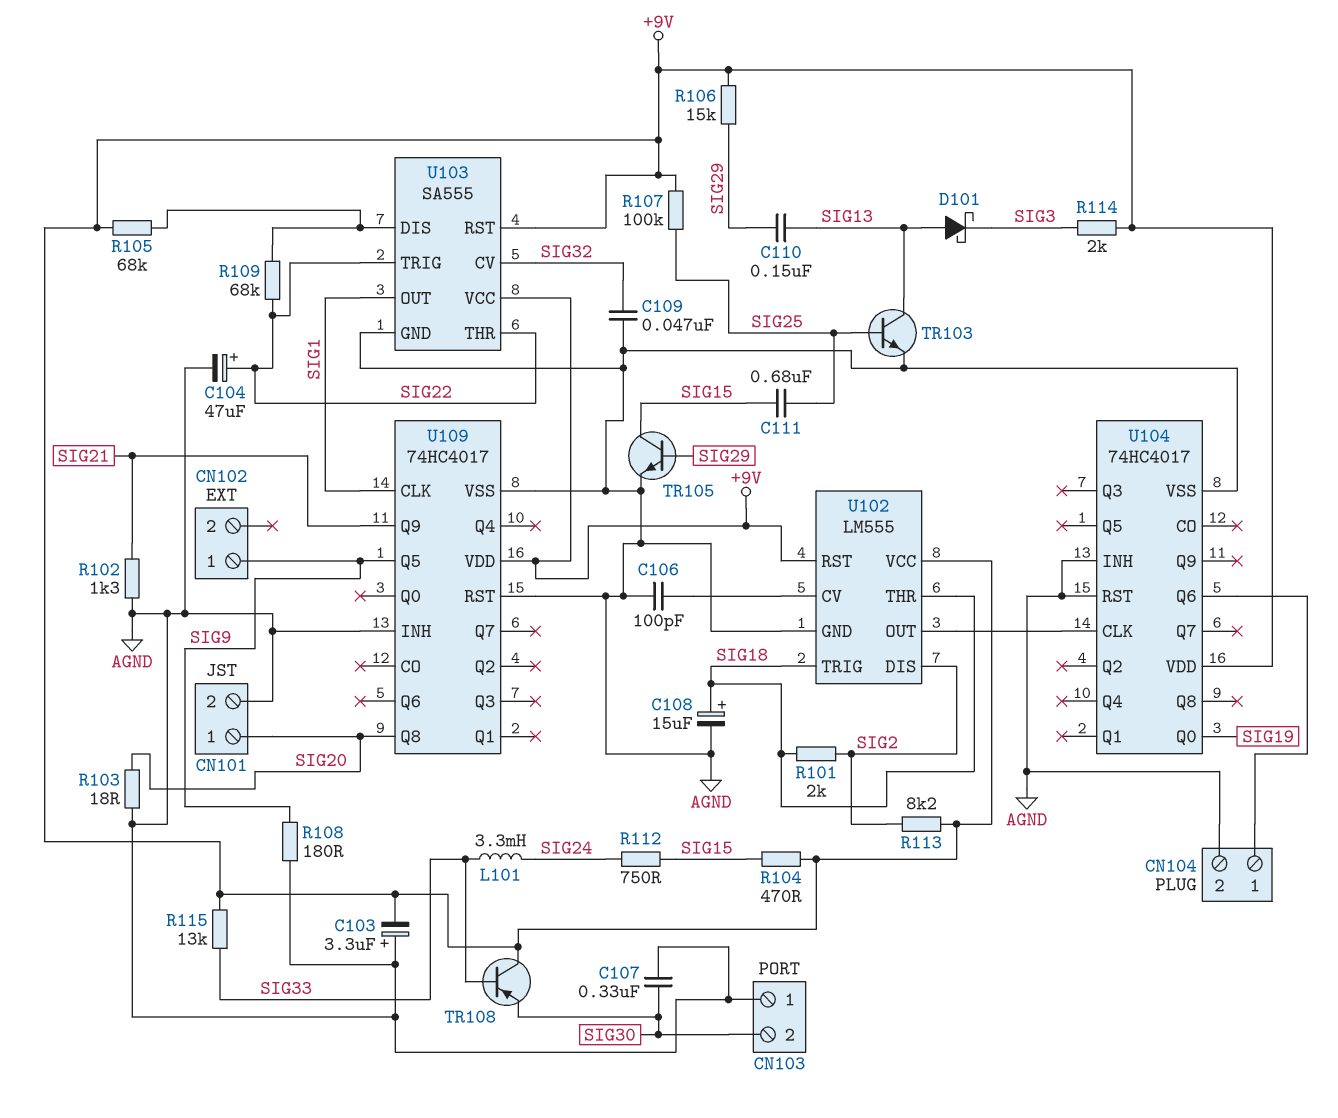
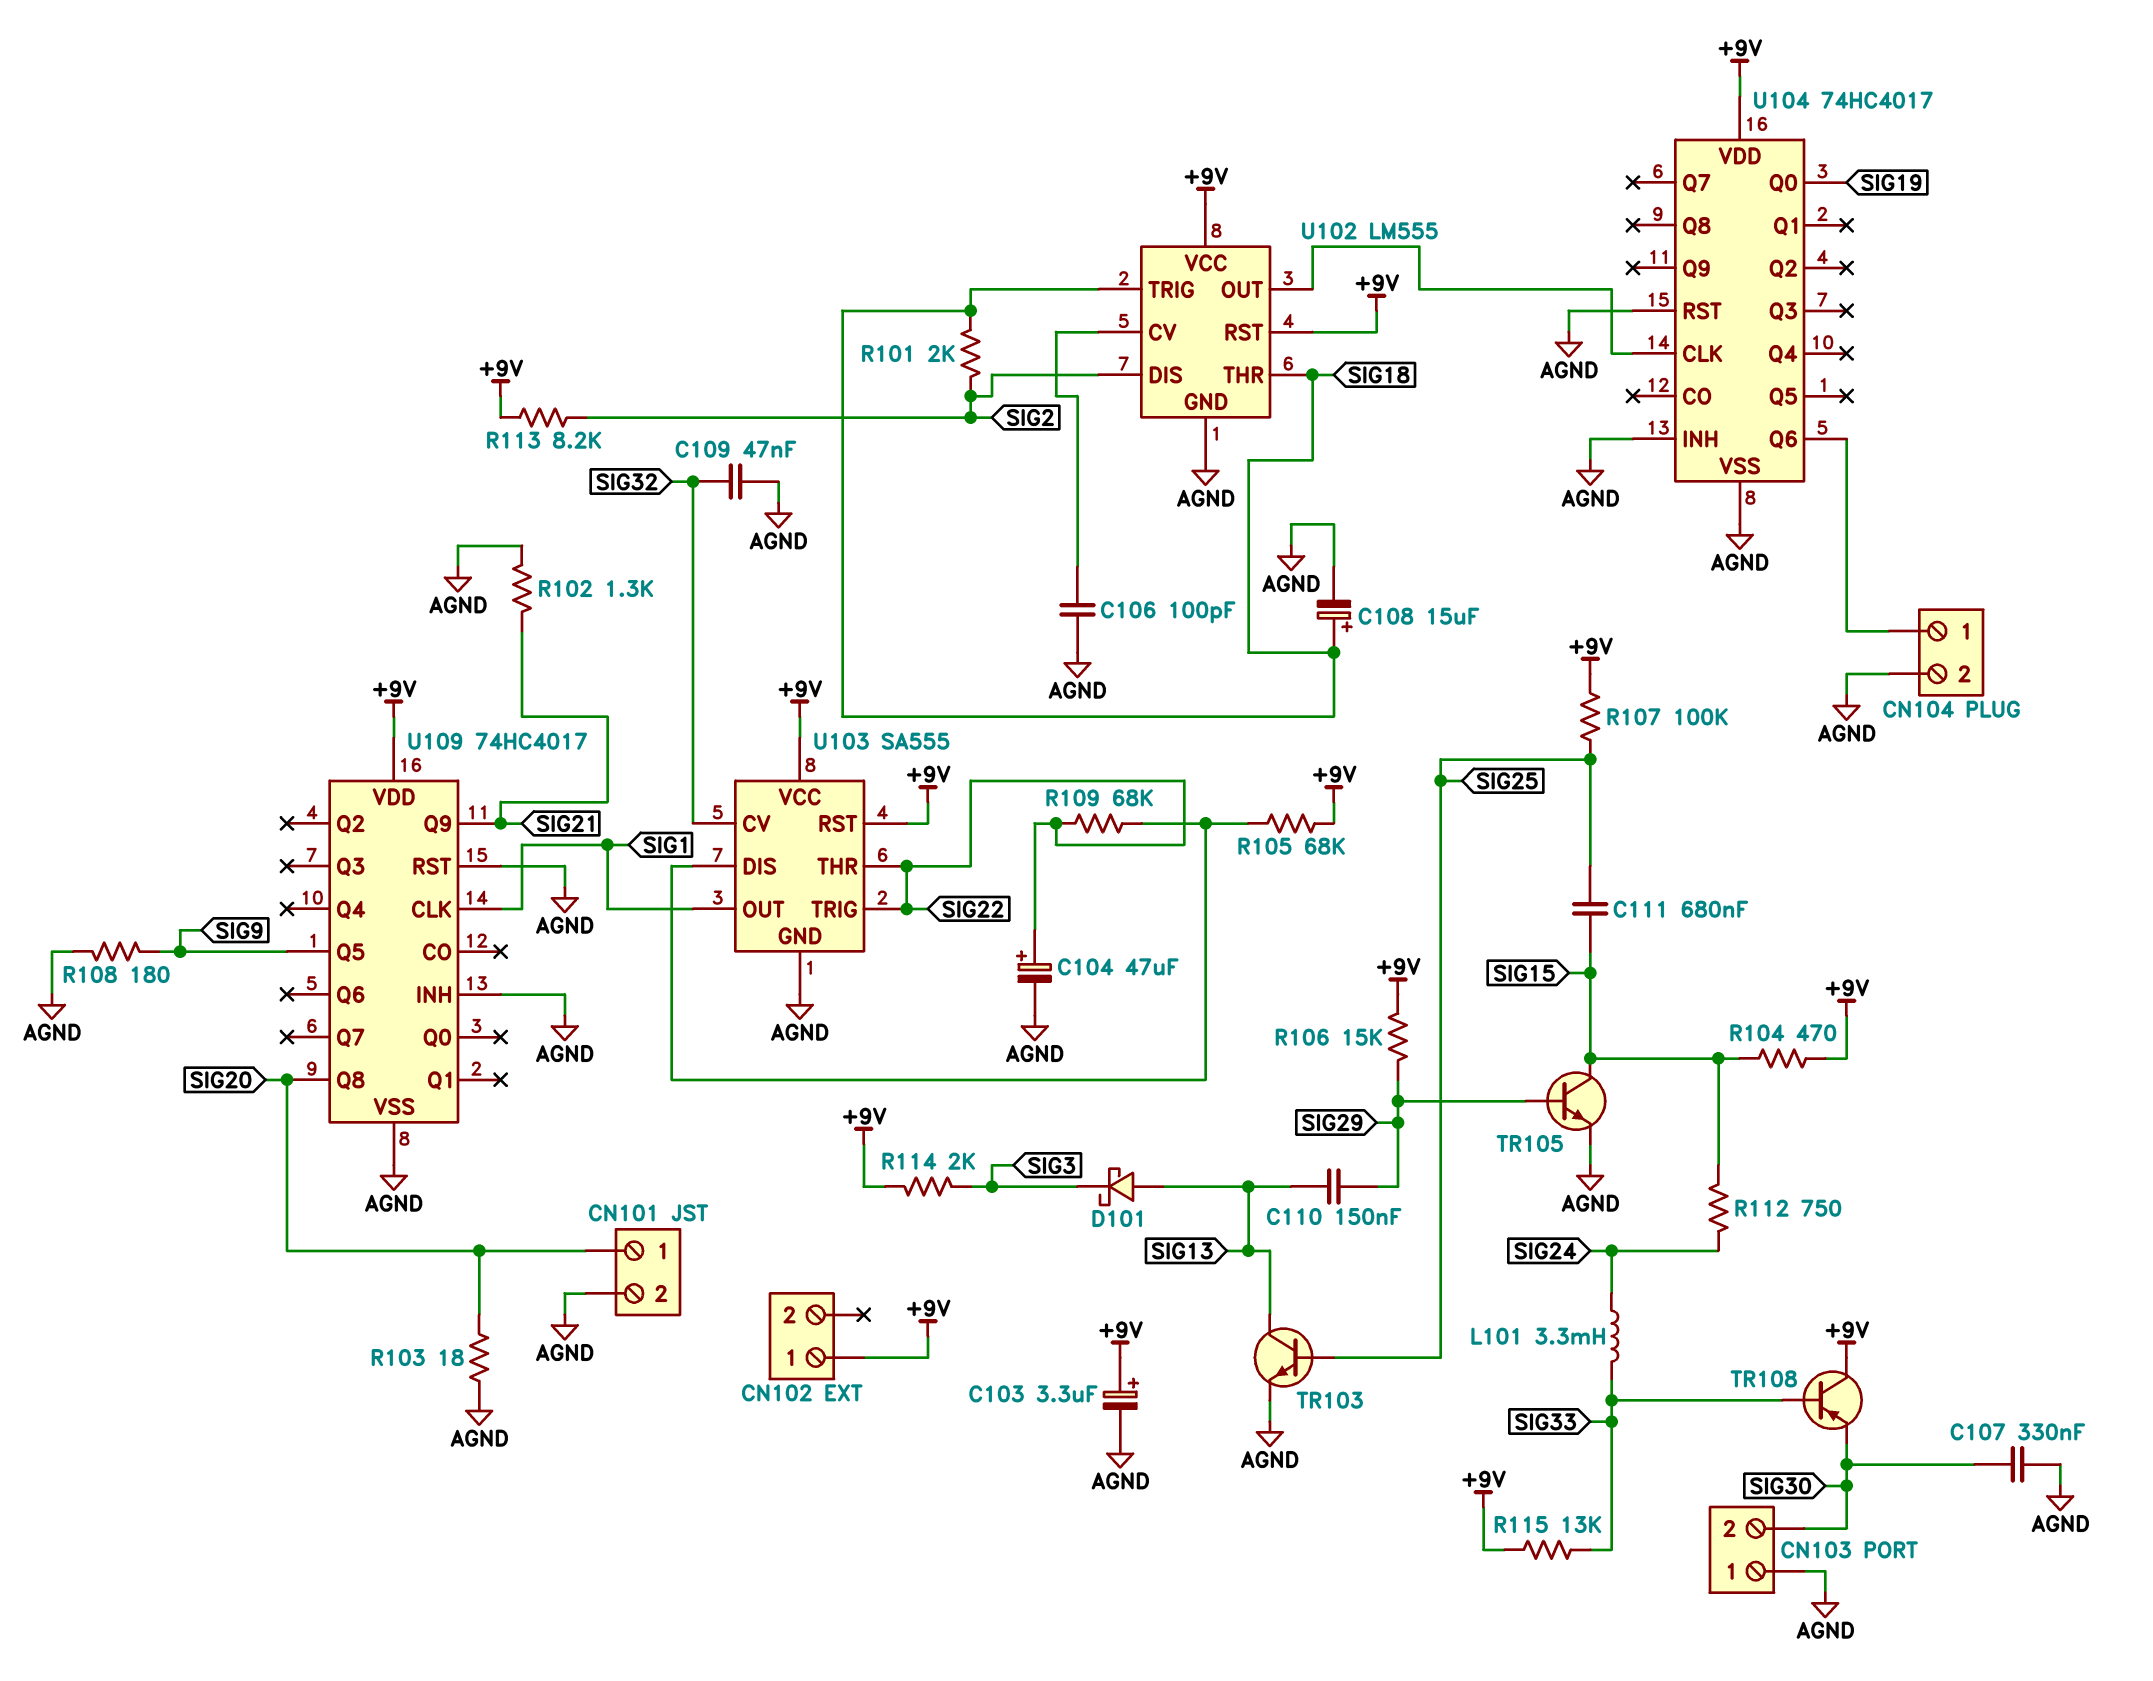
C103: 3.3uF (plus AGND, minus +9V) -> 3.3uF (plus +9V, minus AGND)
CN102 pin 1: SIG9 -> +9V

